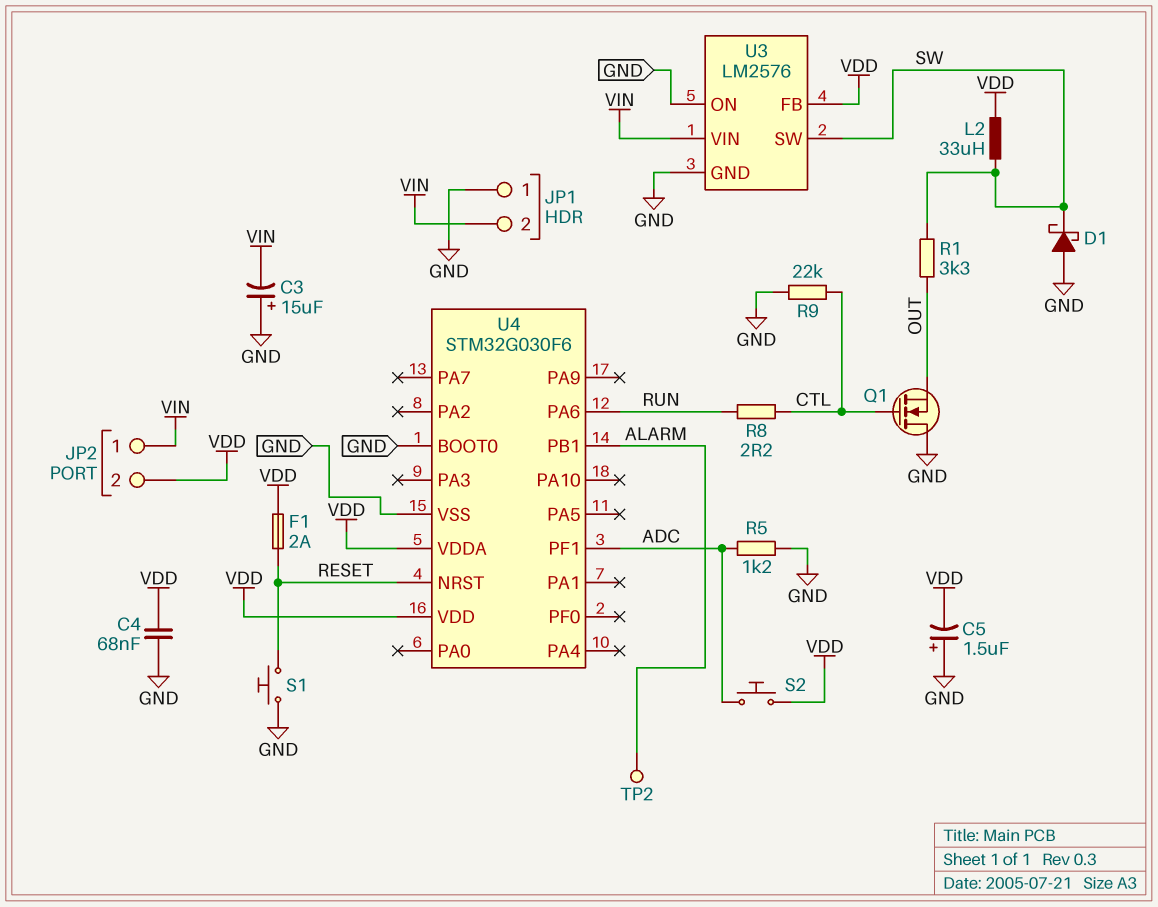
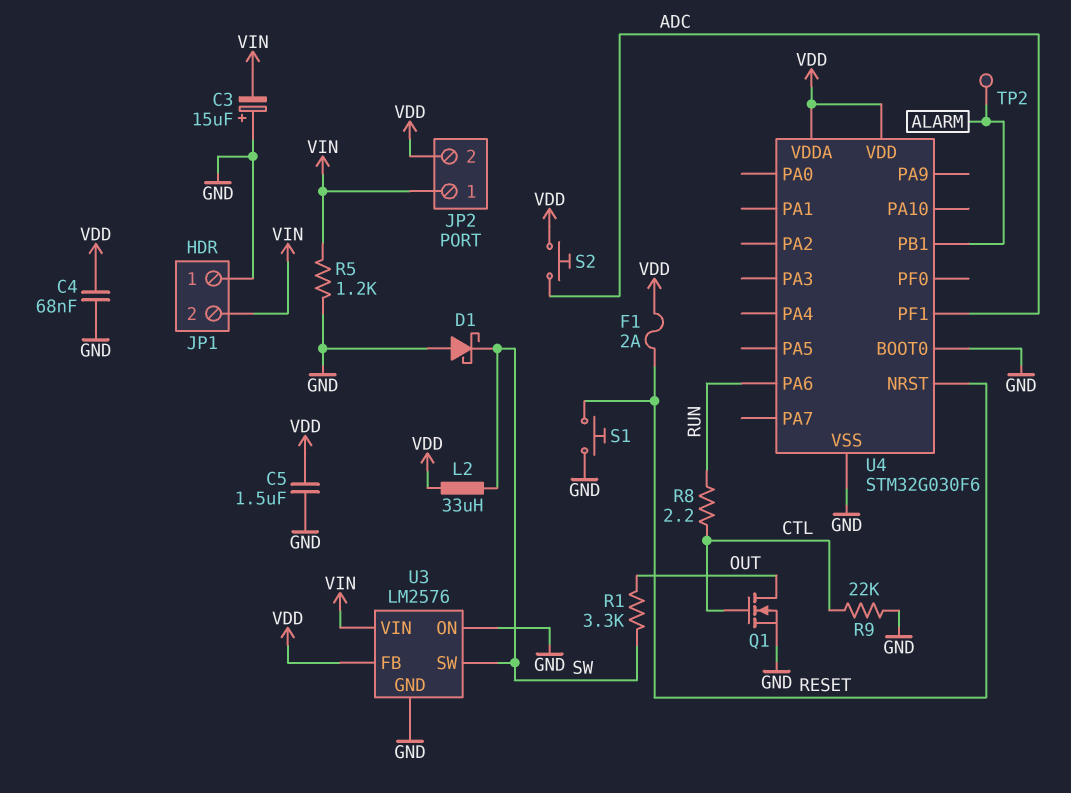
C5: 1.5uF (plus GND, minus VDD) -> 1.5uF (GND, VDD)
Q1: NMOS (G CTL, D GND, S OUT) -> NMOS (G CTL, D OUT, S GND)
R5: 1.2k (ADC, GND) -> 1.2k (GND, VIN)

